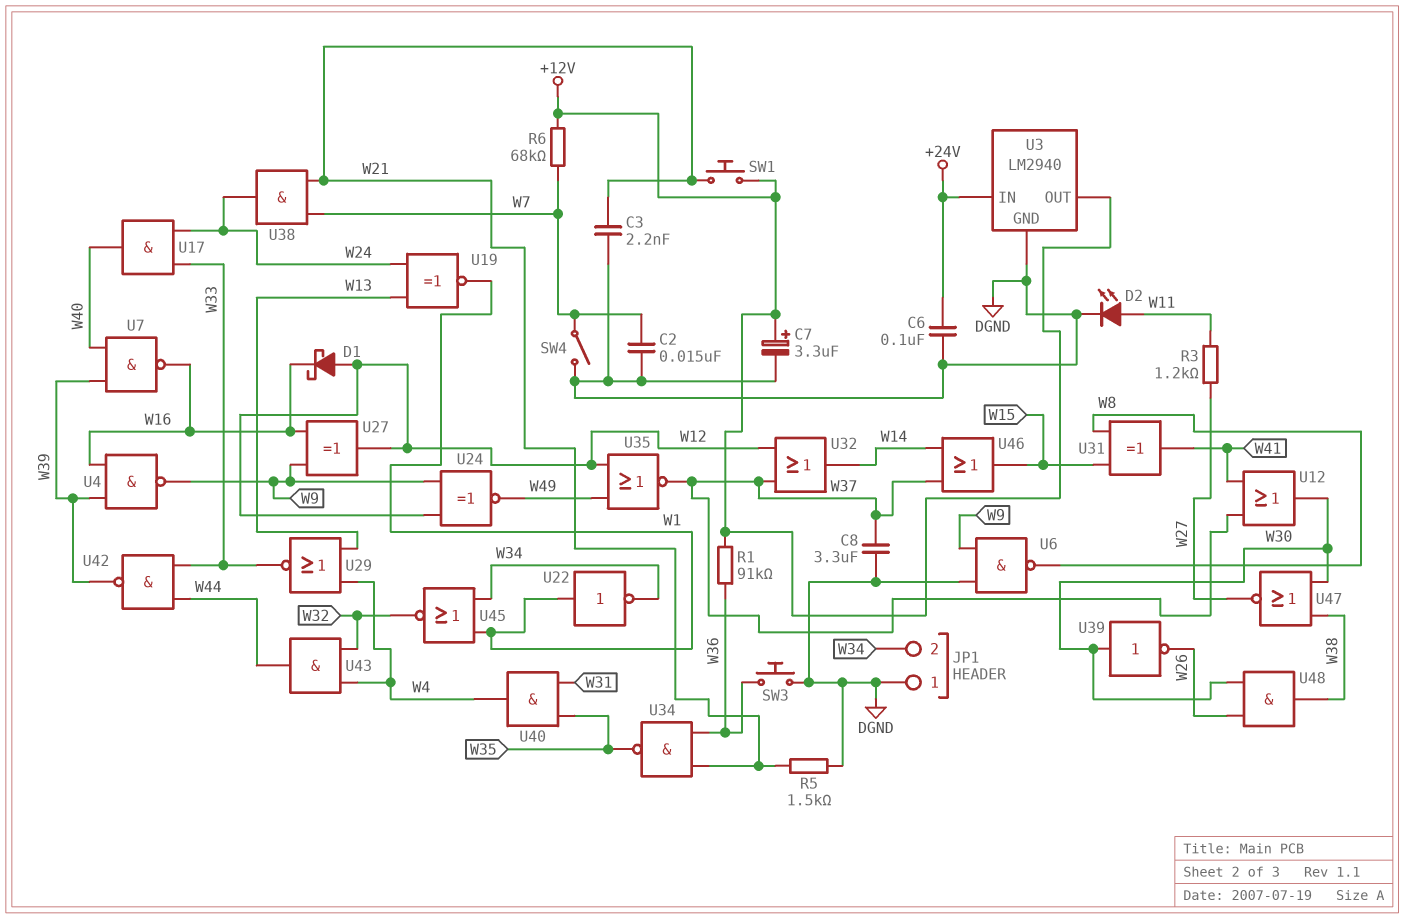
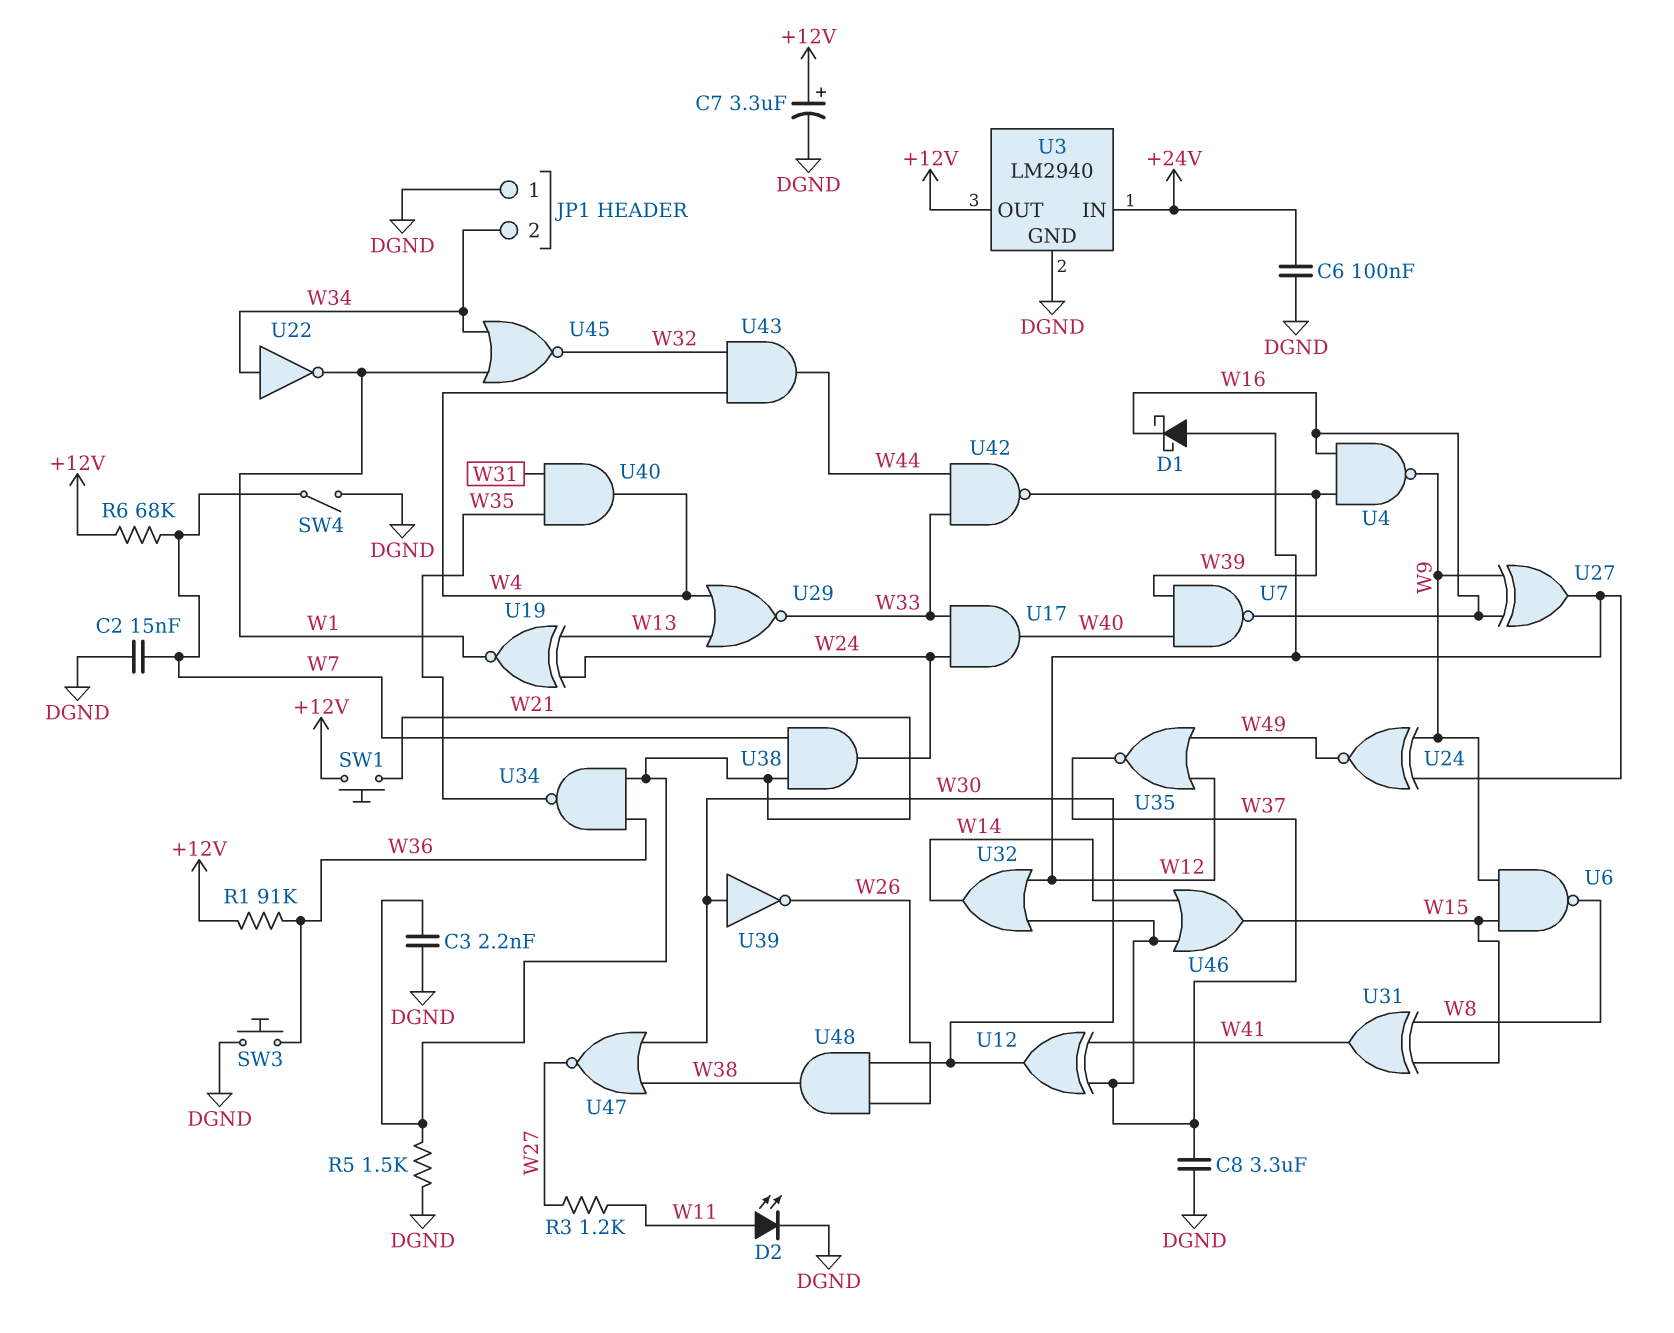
U6: NAND (in DGND, in W9, out W8) -> NAND (in W9, in W15, out W8)
U12: OR (in W37, in W41, out W30) -> XOR (in W37, in W41, out W30)
U22: NOT (in W1, out W34) -> NOT (in W34, out W1)

